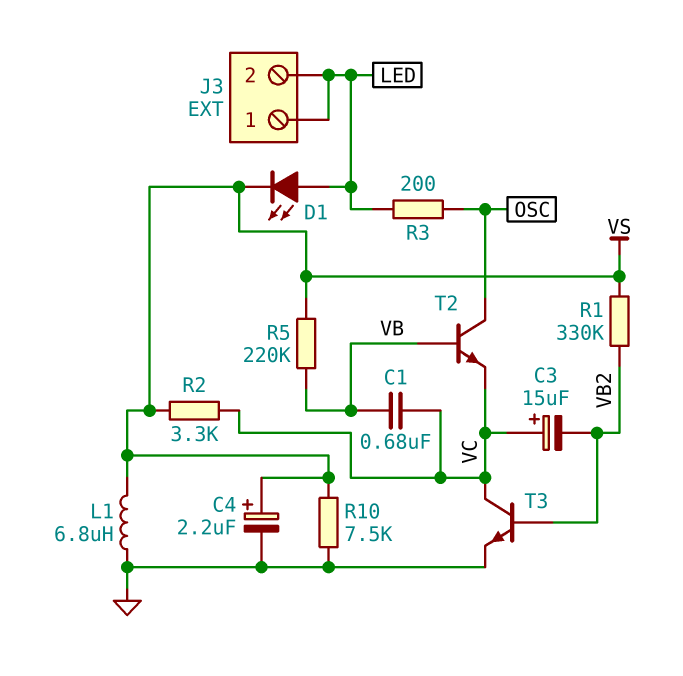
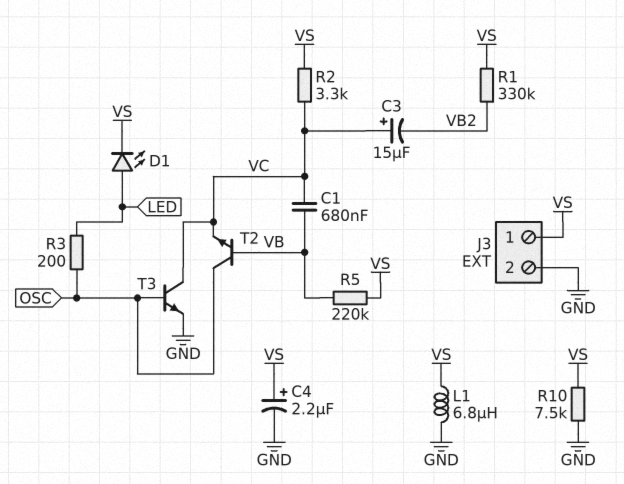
J3 pin 1: LED -> VS
J3 pin 2: LED -> GND
T3: NPN (B VB2, C VC, E GND) -> NPN (B OSC, C VC, E GND)

